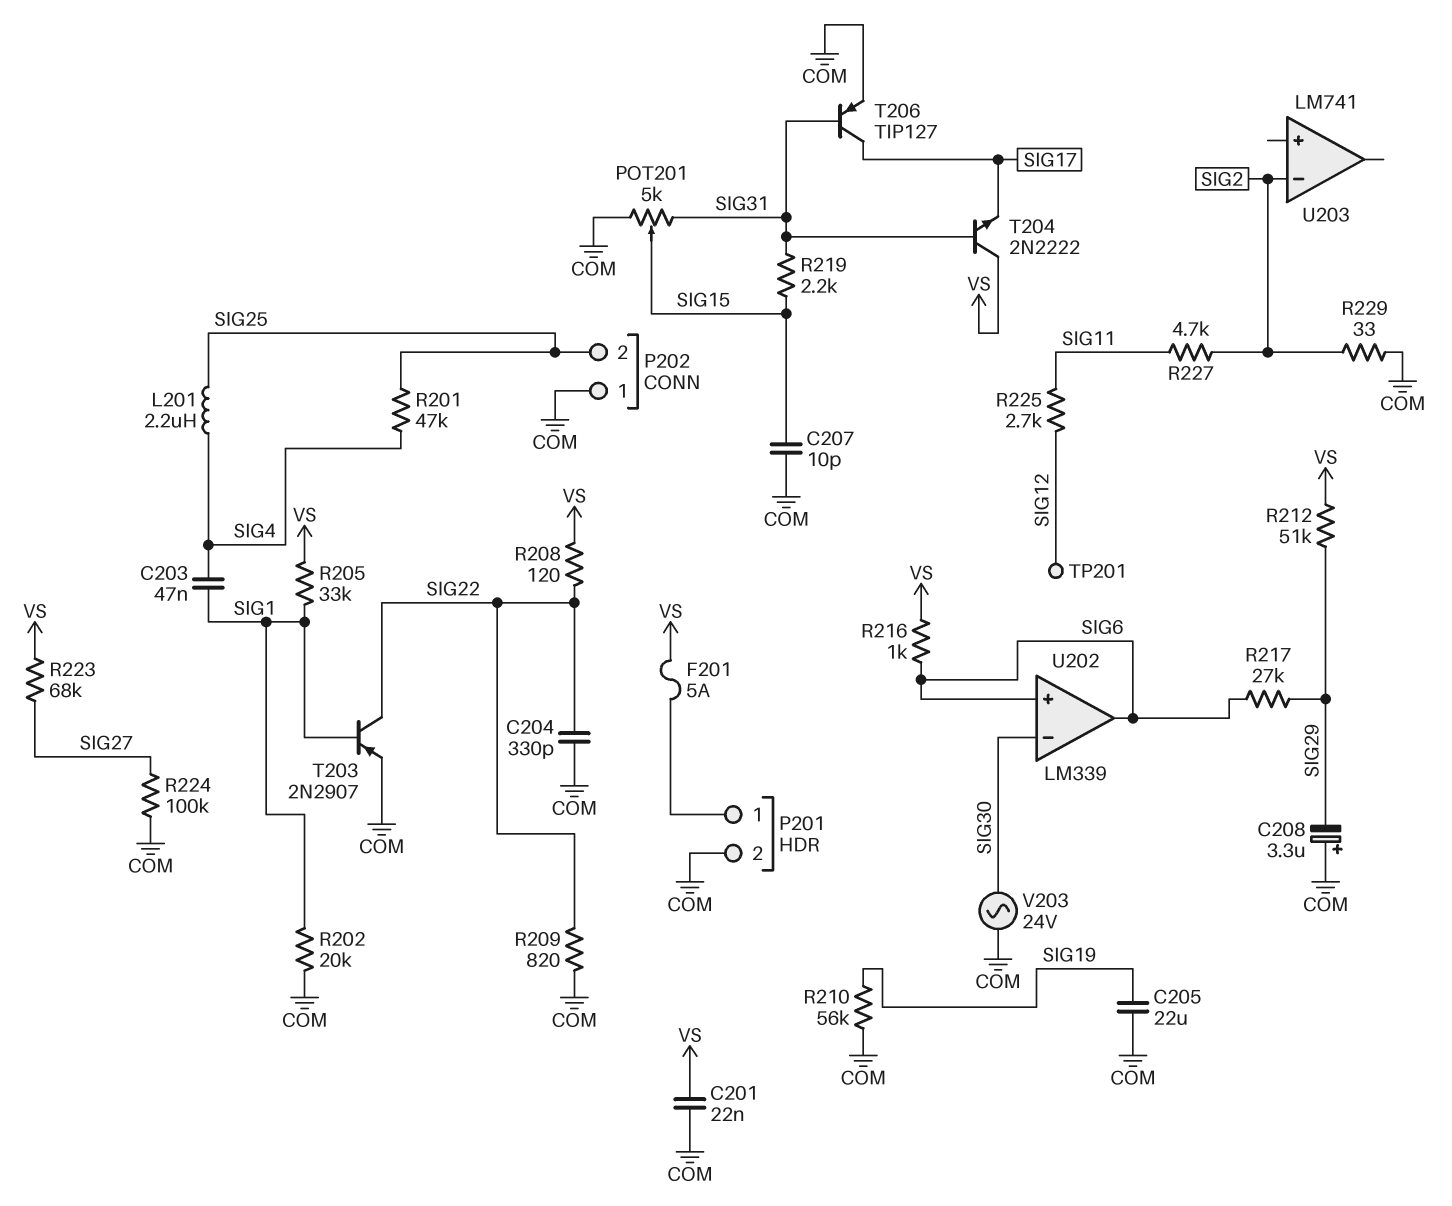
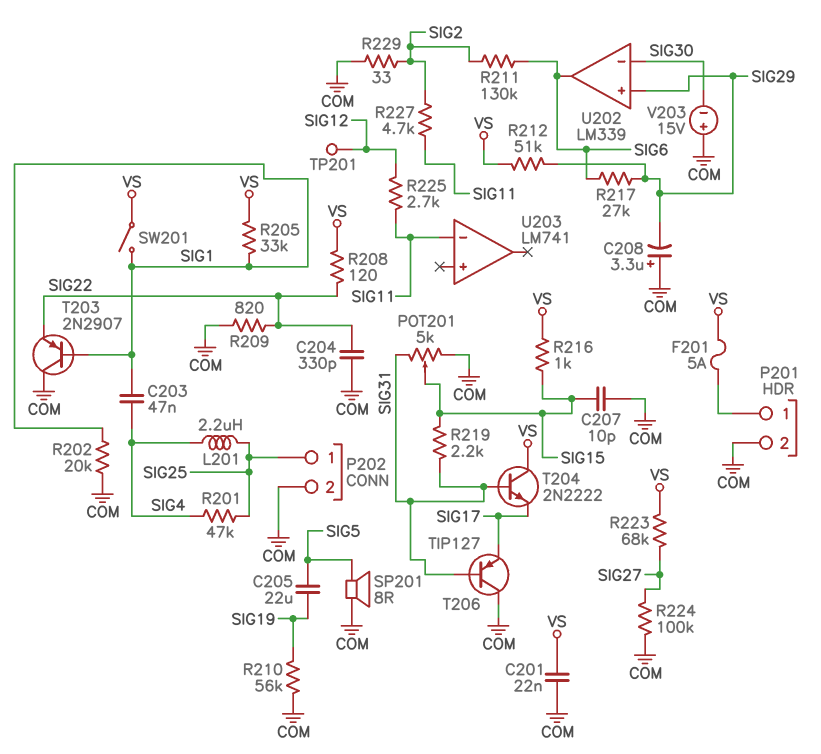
C205: 22uF (COM, SIG19) -> 22uF (SIG5, SIG19)
P202 pin 1: COM -> SIG25
P202 pin 2: SIG25 -> COM
R211: none -> 130k (SIG2, SIG6)
R216: 1k (SIG6, VS) -> 1k (SIG15, VS)
SP201: none -> speaker 8R (COM, SIG5)
SW201: none -> switch (SIG1, VS)
T203: PNP 2N2907 (B SIG1, C SIG22, E COM) -> PNP 2N2907 (B SIG1, C COM, E SIG22)
T206: PNP TIP127 (B SIG31, C SIG17, E COM) -> PNP TIP127 (B SIG31, C COM, E SIG17)
U202 pin in+: SIG6 -> SIG29
U203 pin in-: SIG2 -> SIG11
V203: AC 24V (COM, SIG30) -> 15V (plus COM, minus SIG30)

